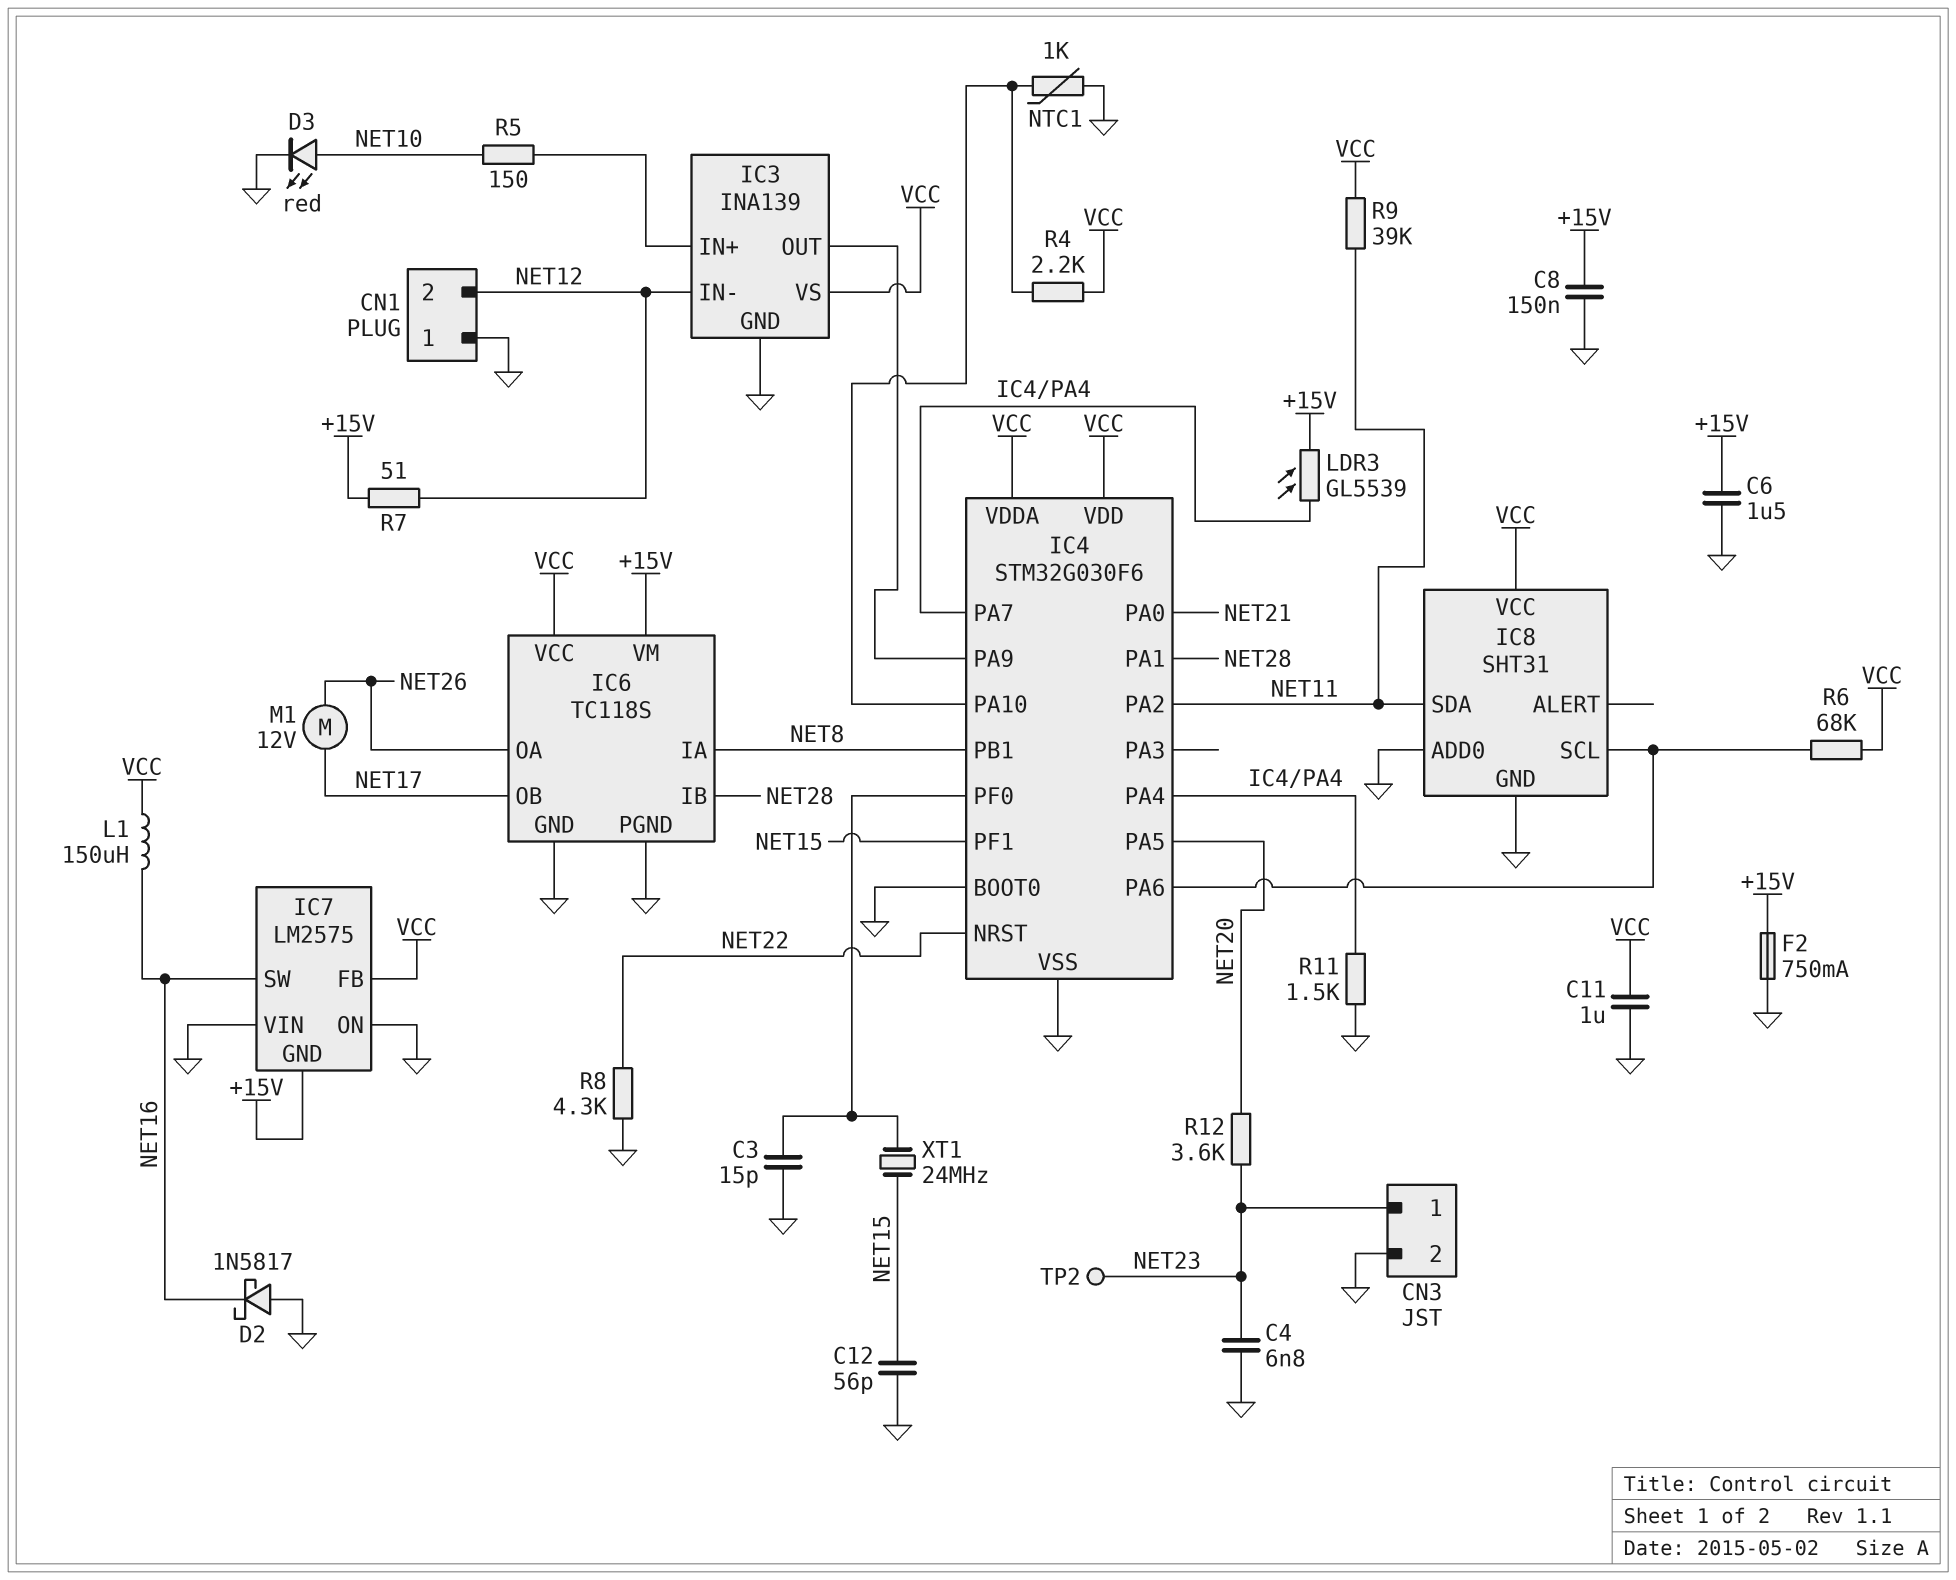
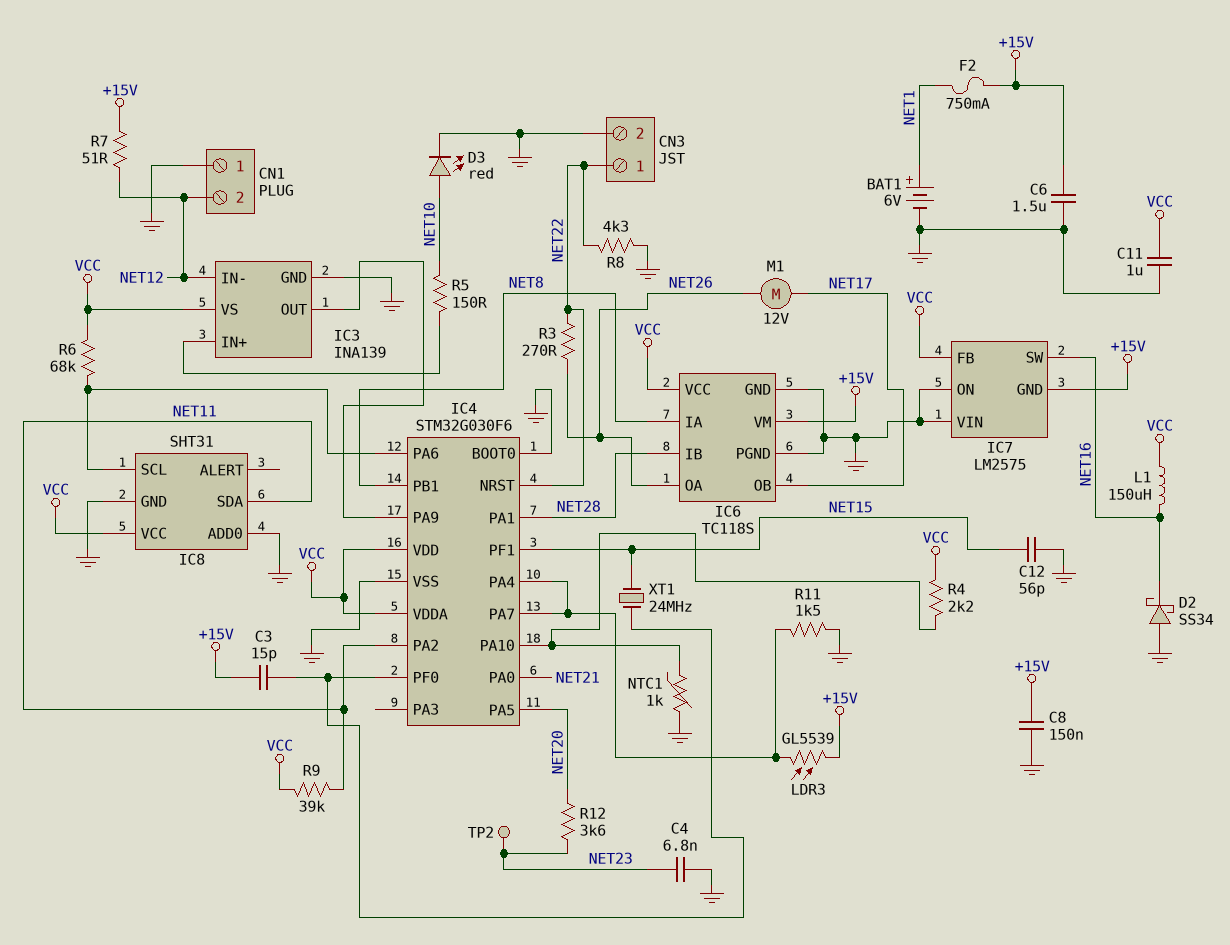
BAT1: none -> 6V (plus NET1, minus GND)
C3: 15pF (GND, IC4/PF0) -> 15pF (+15V, IC4/PF0)
CN3 pin 1: NET23 -> NET22
D2: schottky 1N5817 (A GND, K NET16) -> schottky SS34 (A GND, K NET16)
F2: 750mA (+15V, GND) -> 750mA (+15V, NET1)
R3: none -> 270 (NET22, NET26)

